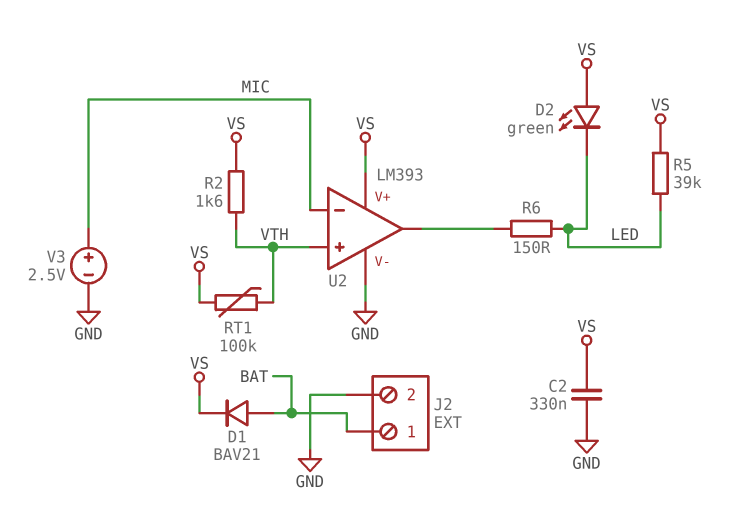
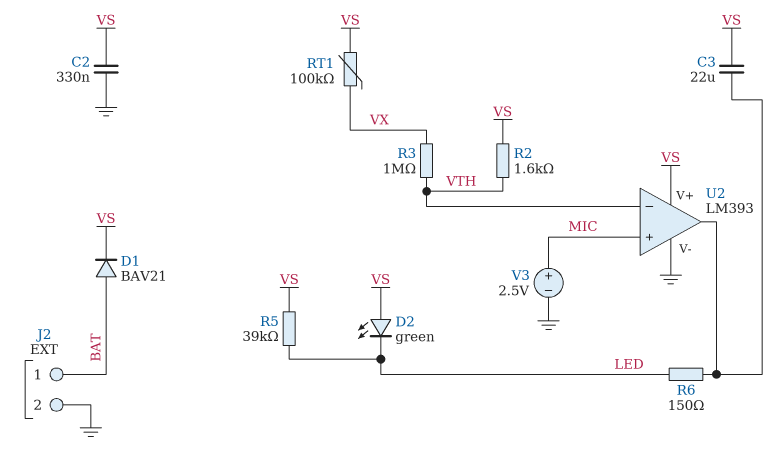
C3: none -> 22uF (U2/out, VS)
R3: none -> 1M (VTH, VX)
RT1: 100k (VS, VTH) -> 100k (VS, VX)
U2 pin in+: VTH -> MIC
U2 pin in-: MIC -> VTH

